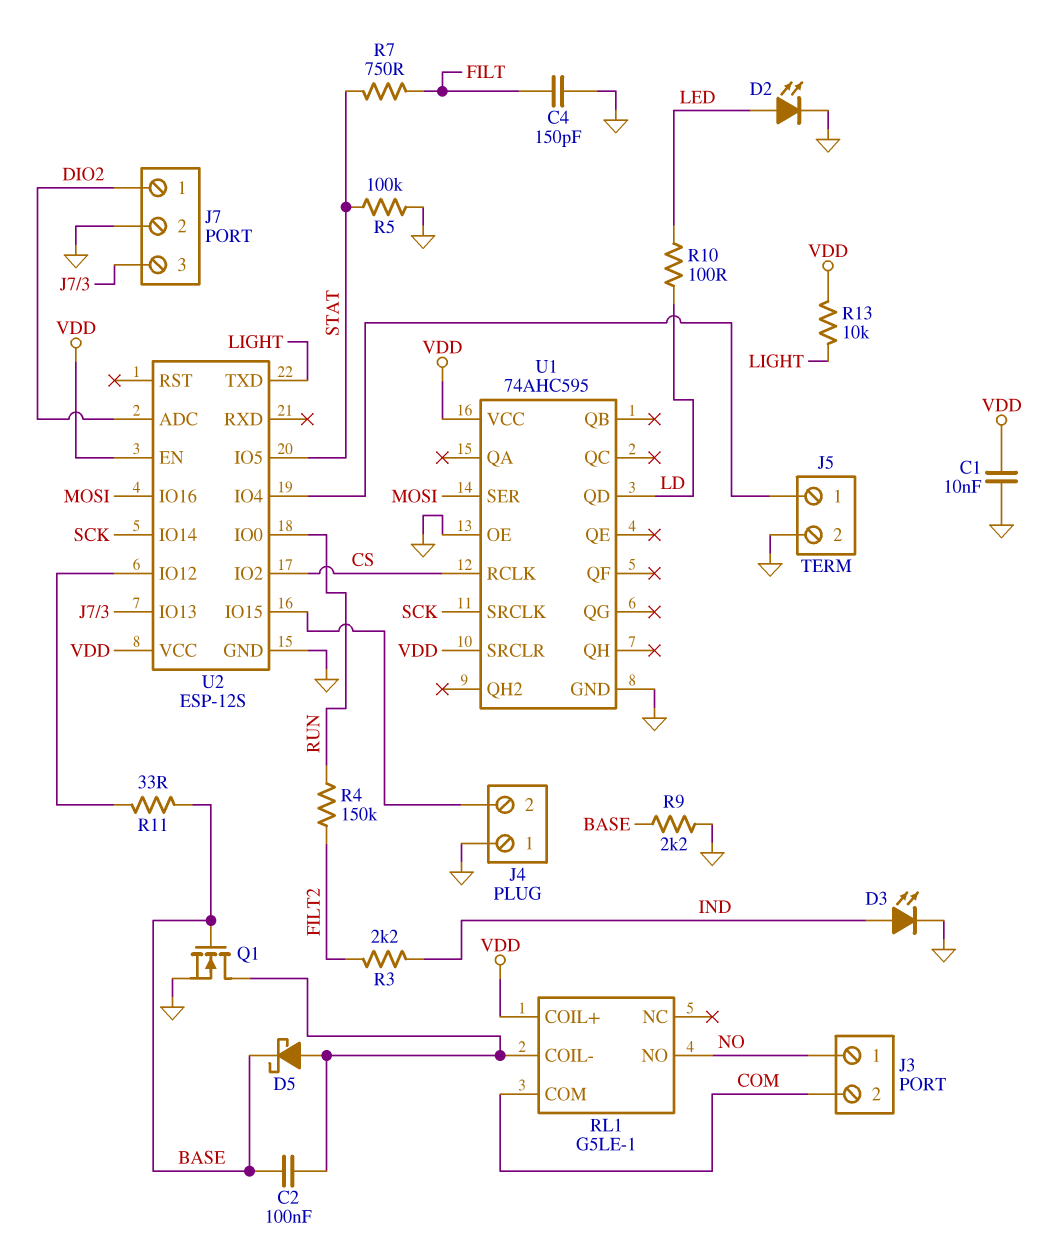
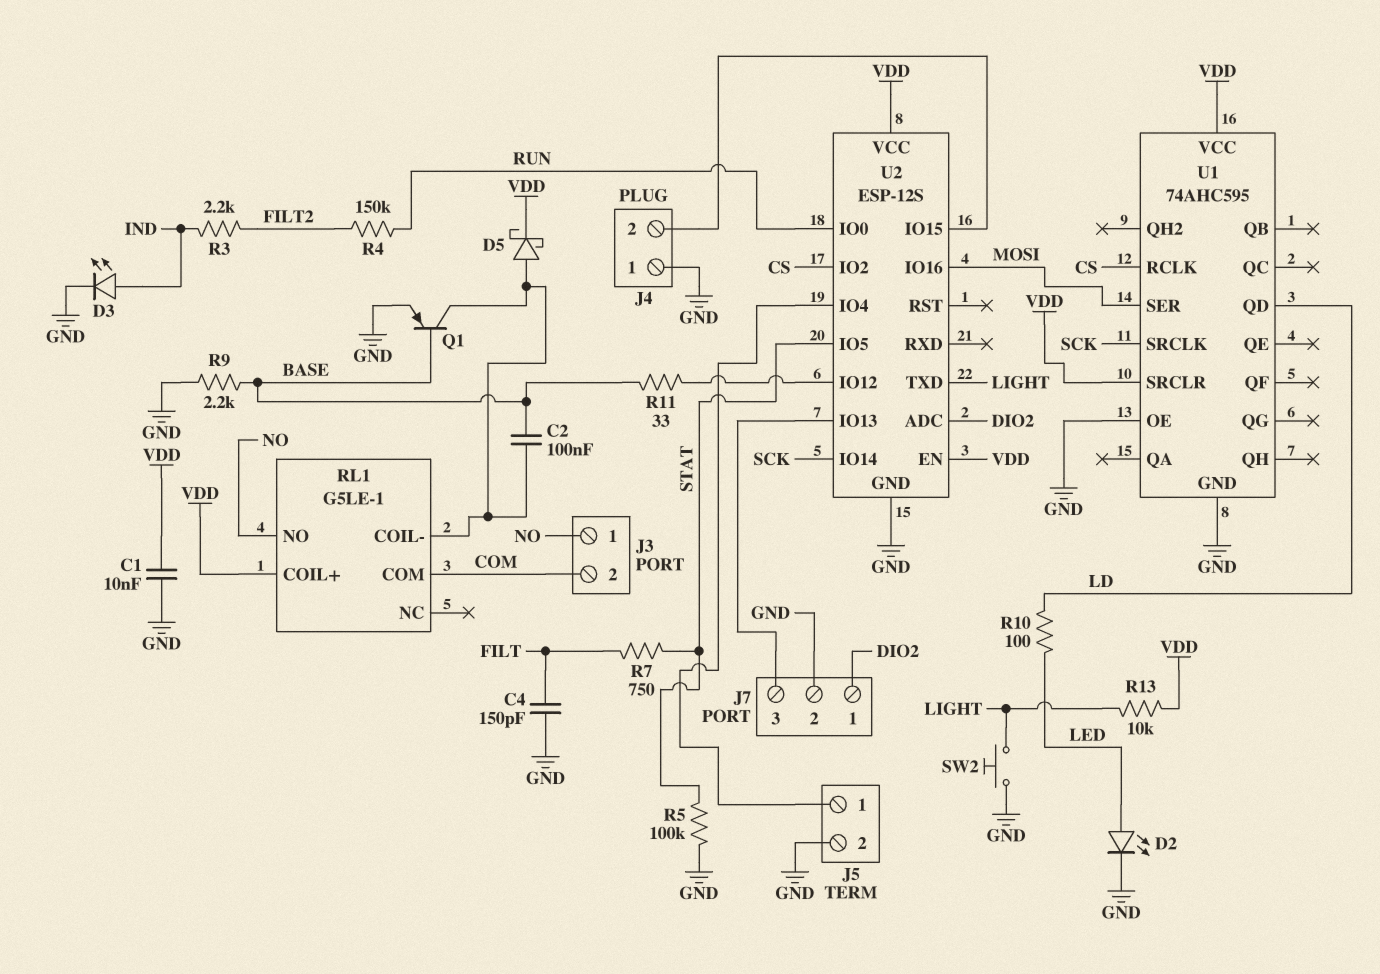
D5: schottky (A RL1/COIL-, K BASE) -> schottky (A RL1/COIL-, K VDD)
Q1: NMOS (G BASE, D RL1/COIL-, S GND) -> PNP (B BASE, C RL1/COIL-, E GND)
SW2: none -> button (GND, LIGHT)

